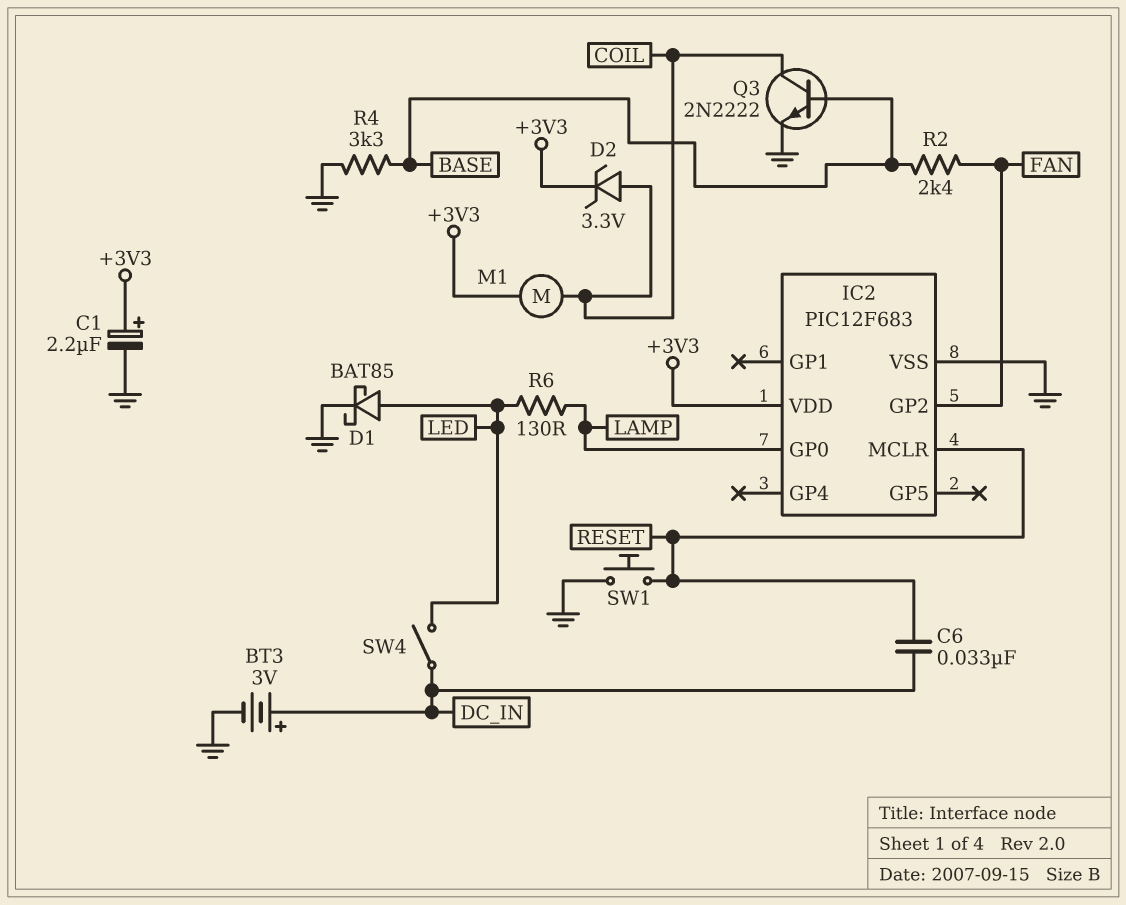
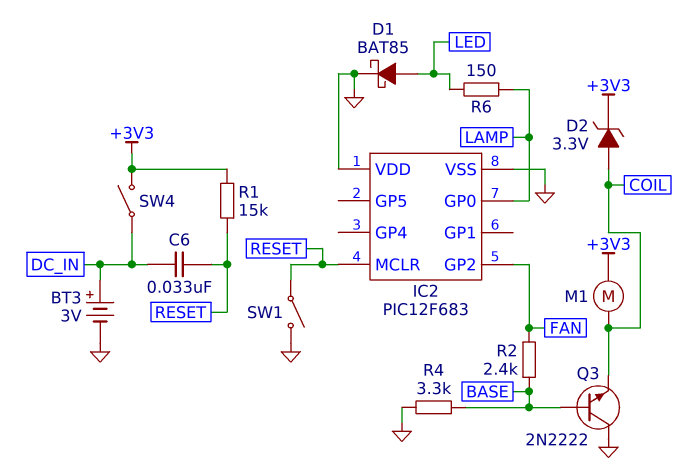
C1: 2.2uF (plus +3V3, minus GND) -> none
IC2 pin VDD: +3V3 -> GND
Q3: NPN 2N2222 (B BASE, C COIL, E GND) -> NPN 2N2222 (B BASE, C GND, E COIL)
R1: none -> 15k (+3V3, RESET)
R6: 130 (LAMP, LED) -> 150 (LAMP, LED)
SW1: button (GND, RESET) -> switch (GND, RESET)
SW4: switch (DC_IN, LED) -> switch (+3V3, DC_IN)

